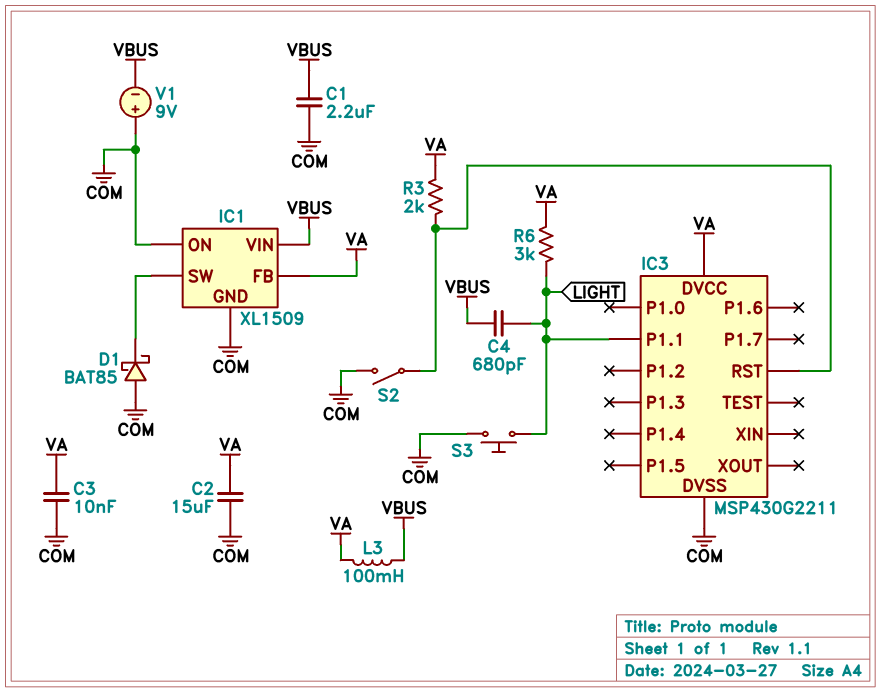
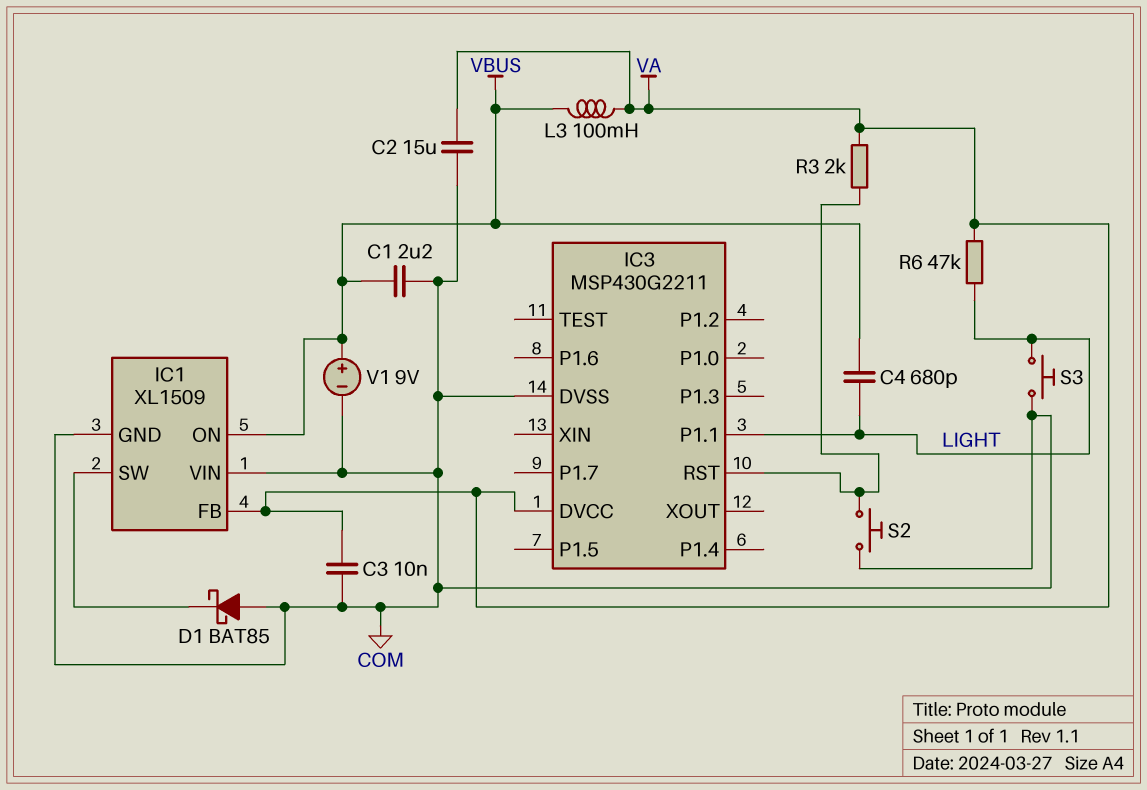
IC1 pin ON: COM -> VBUS
IC1 pin VIN: VBUS -> COM
R6: 3k (LIGHT, VA) -> 47k (LIGHT, VA)
S2: switch (COM, IC3/RST) -> button (COM, IC3/RST)
V1: 9V (plus COM, minus VBUS) -> 9V (plus VBUS, minus COM)

